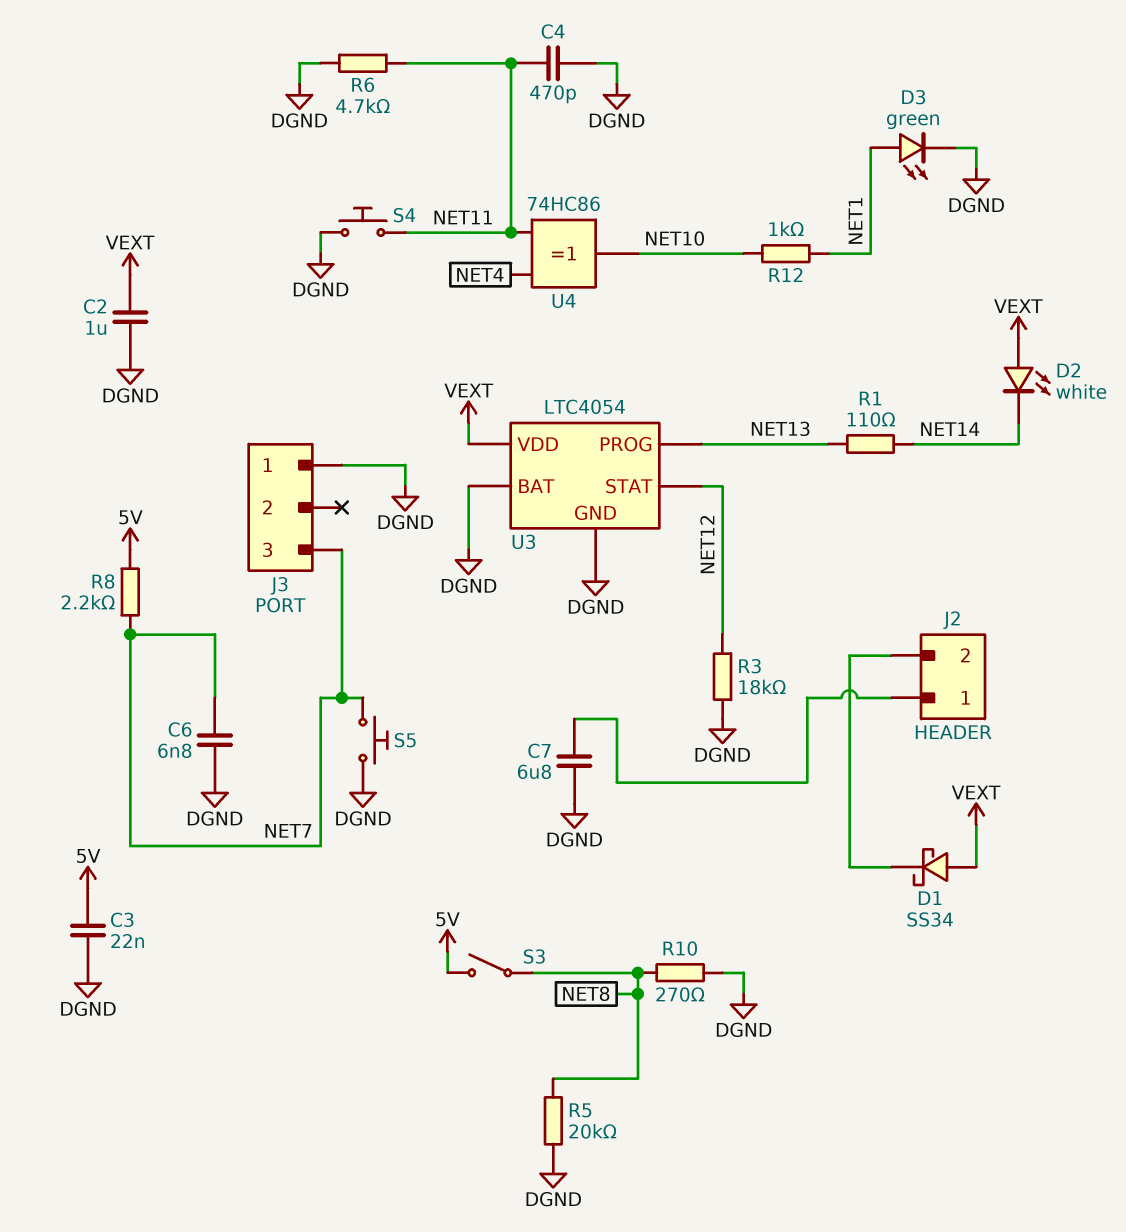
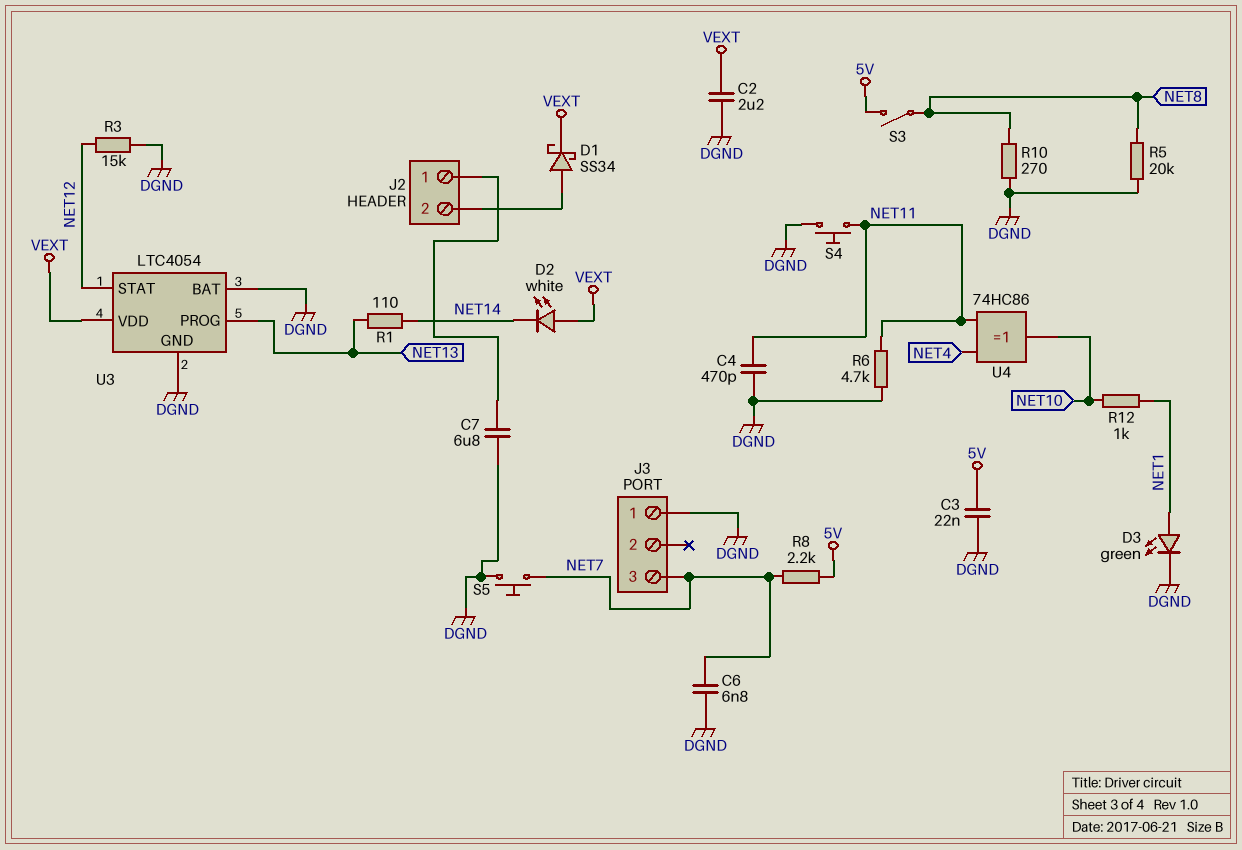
C2: 1uF (DGND, VEXT) -> 2.2uF (DGND, VEXT)
D1: schottky SS34 (A VEXT, K J2/2) -> schottky SS34 (A J2/2, K VEXT)
R3: 18k (DGND, NET12) -> 15k (DGND, NET12)

